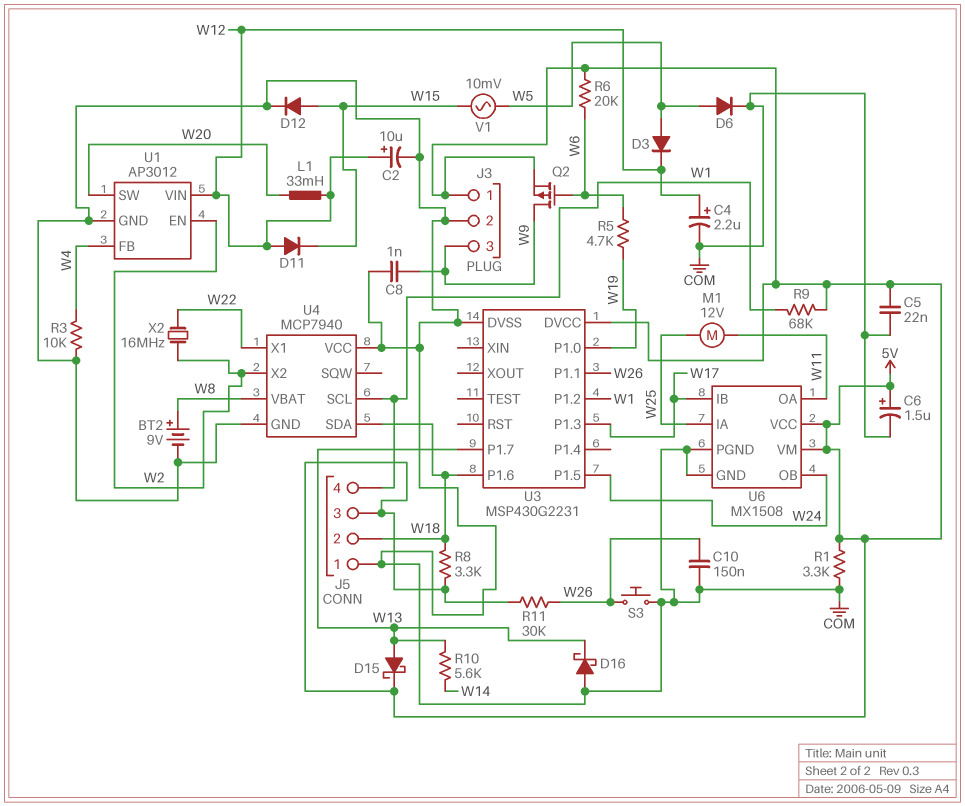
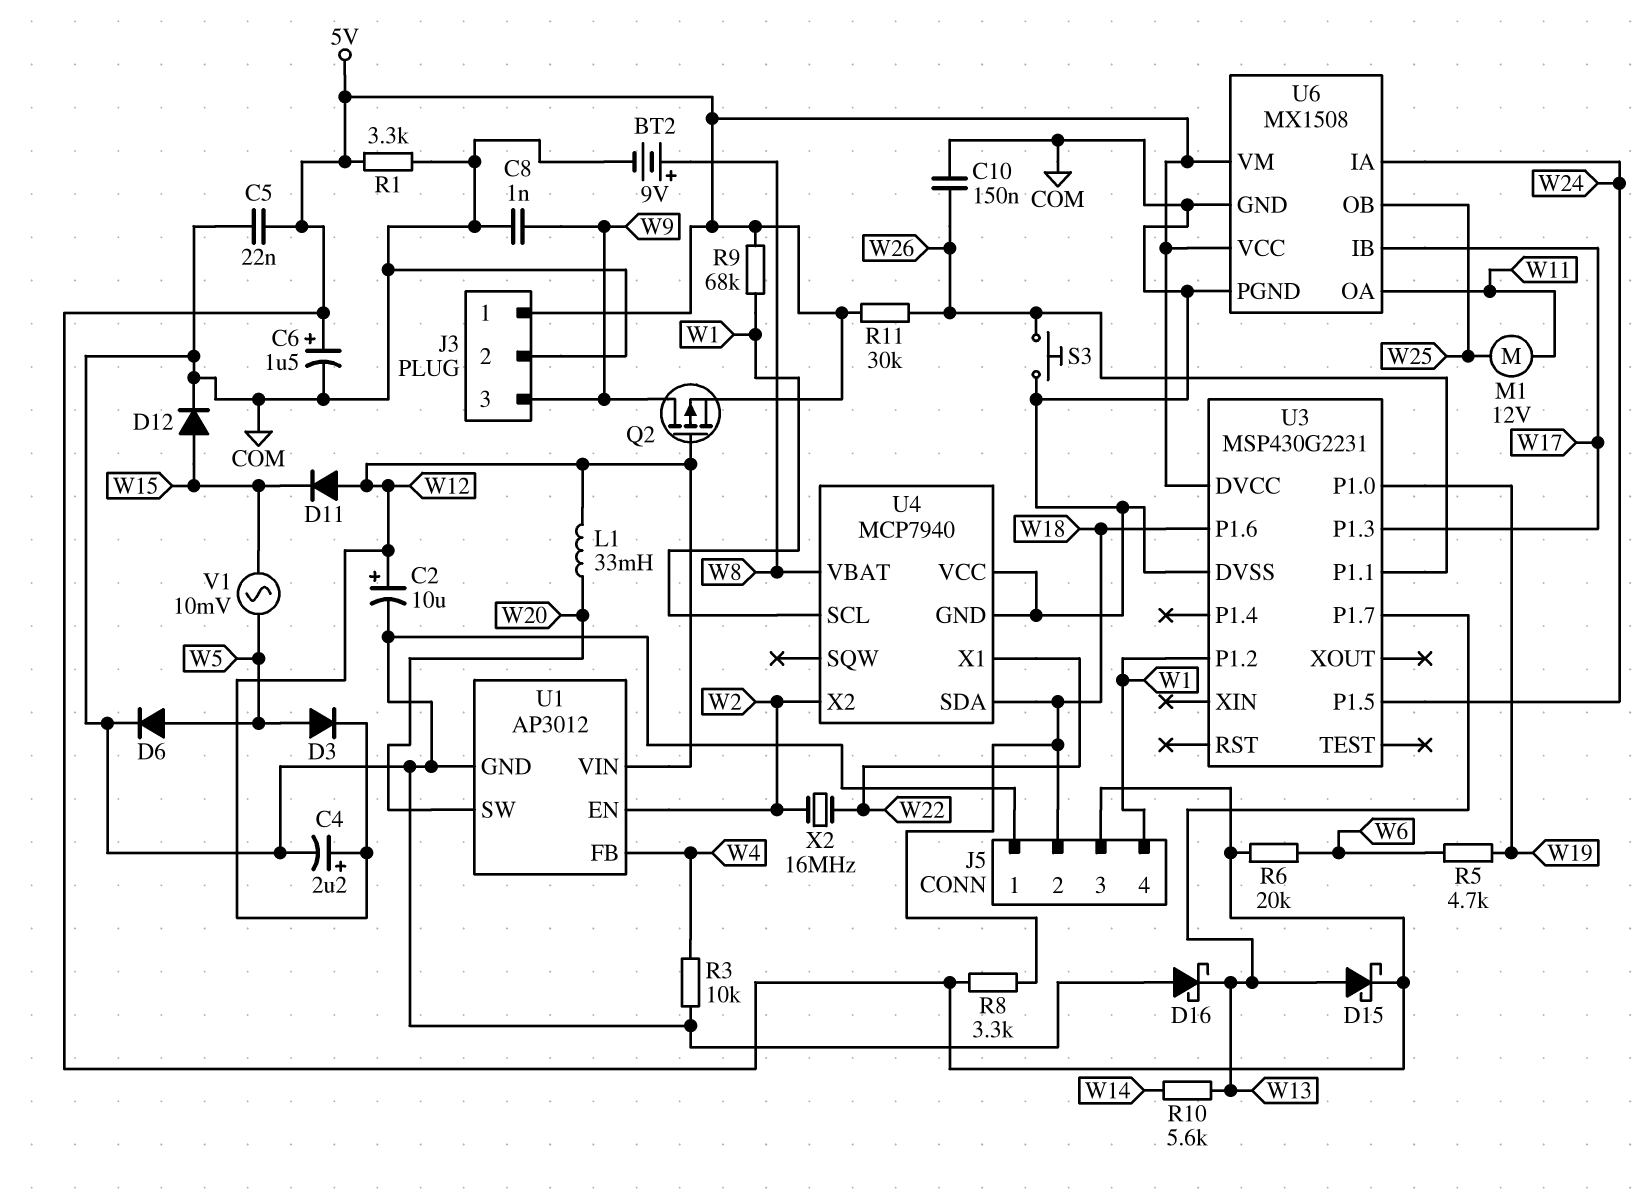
Q2: PMOS (G W6, D W9, S 5V) -> PMOS (G W12, D W9, S 5V)
U6 pin IA: W25 -> W24
U6 pin OB: W24 -> W25

